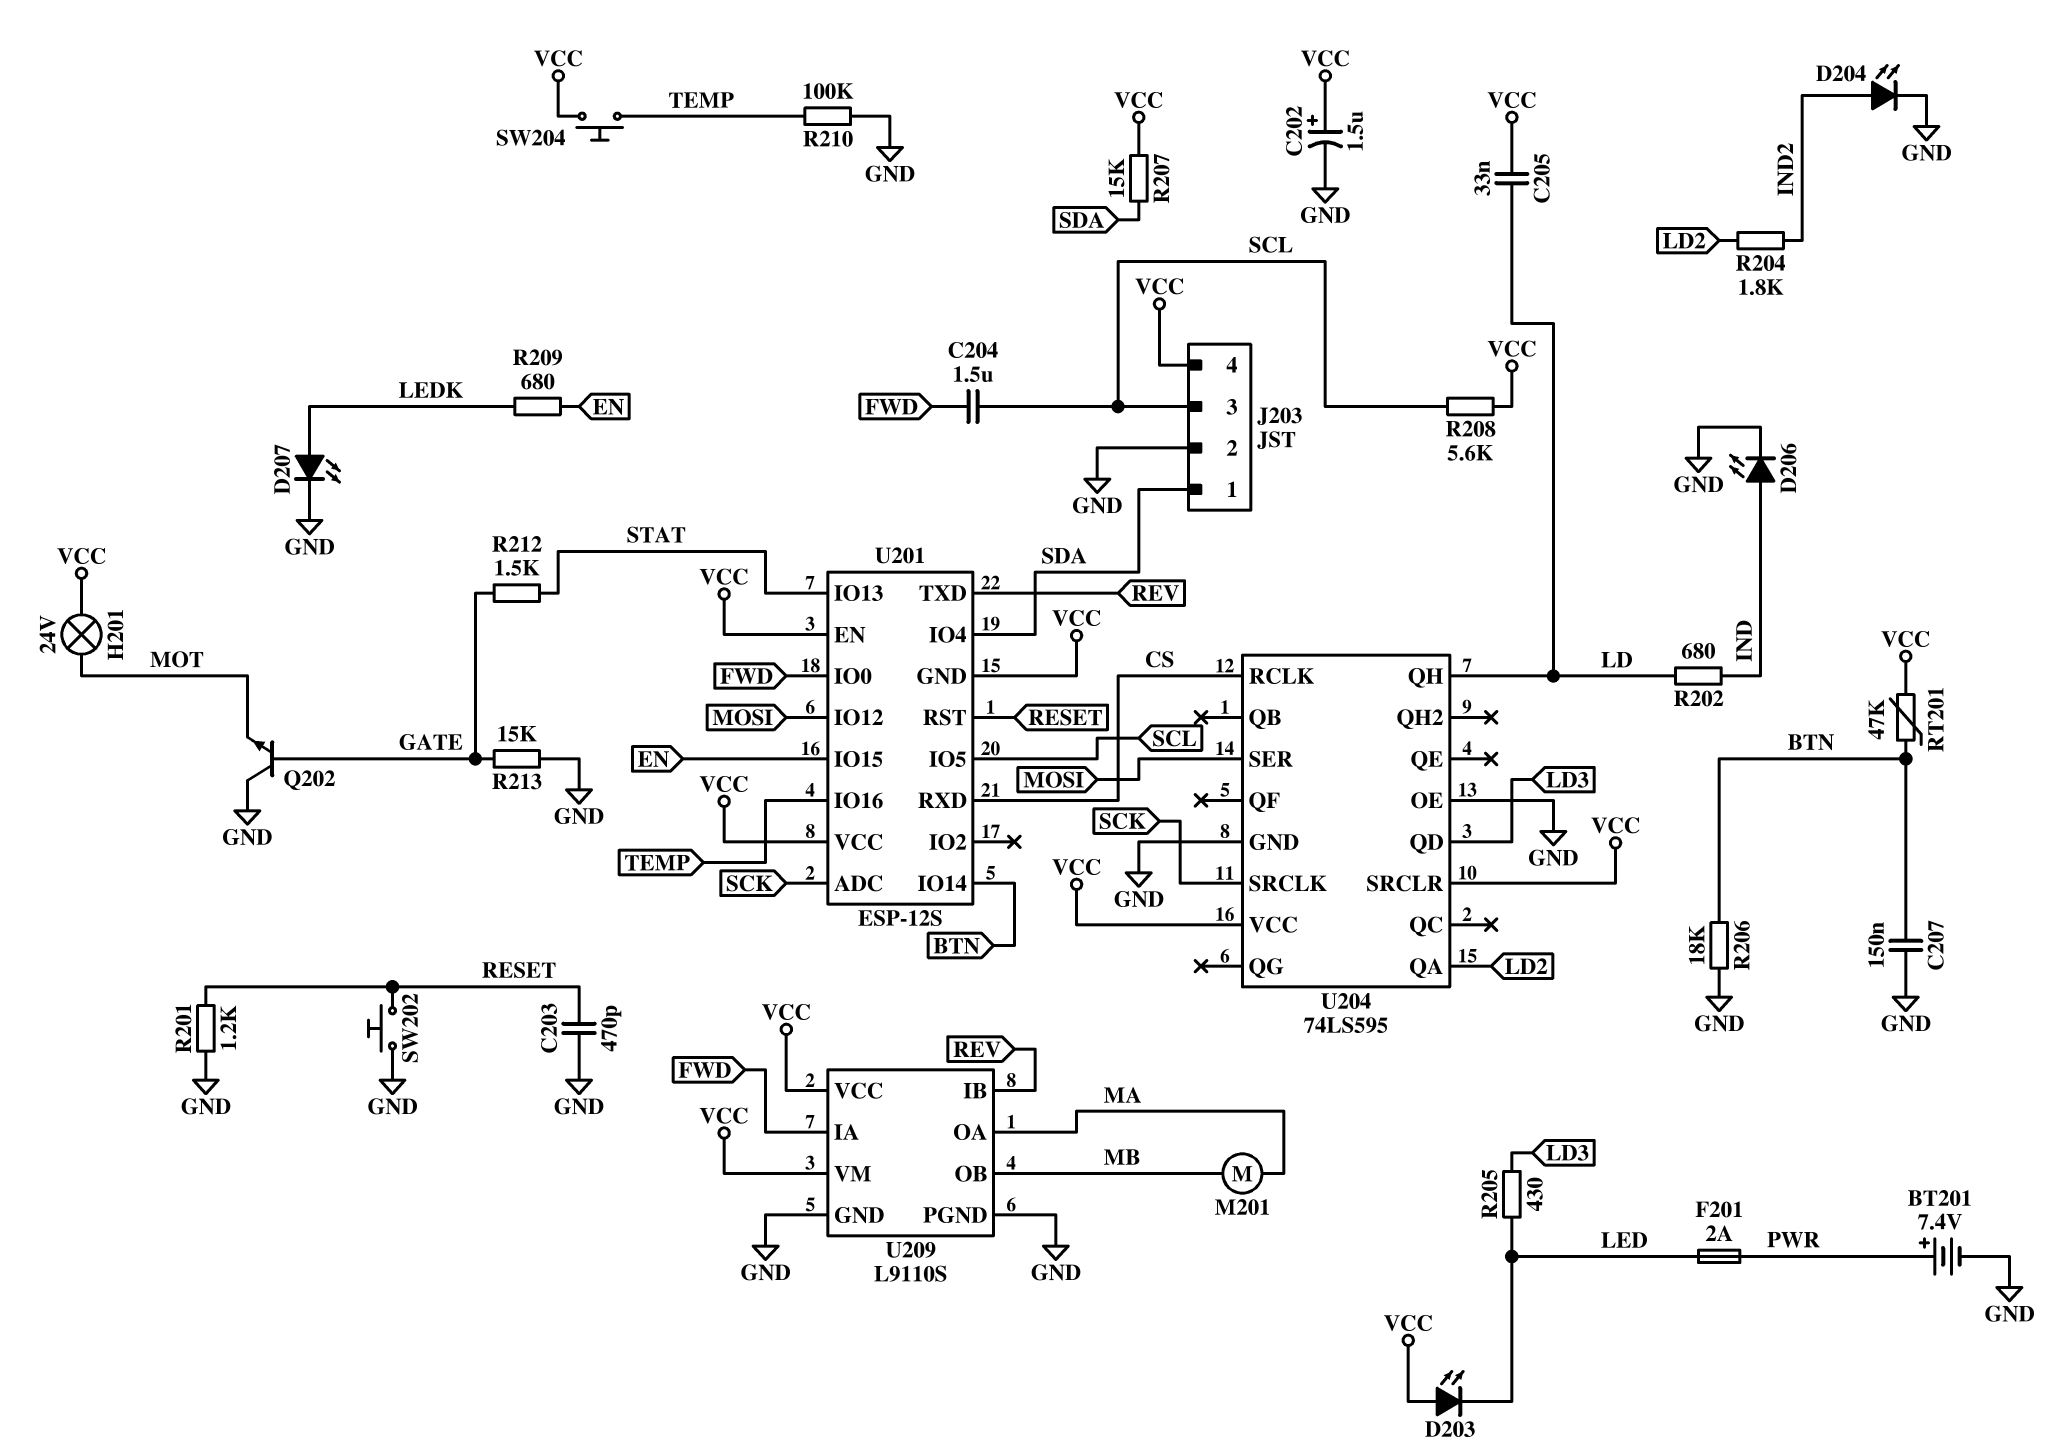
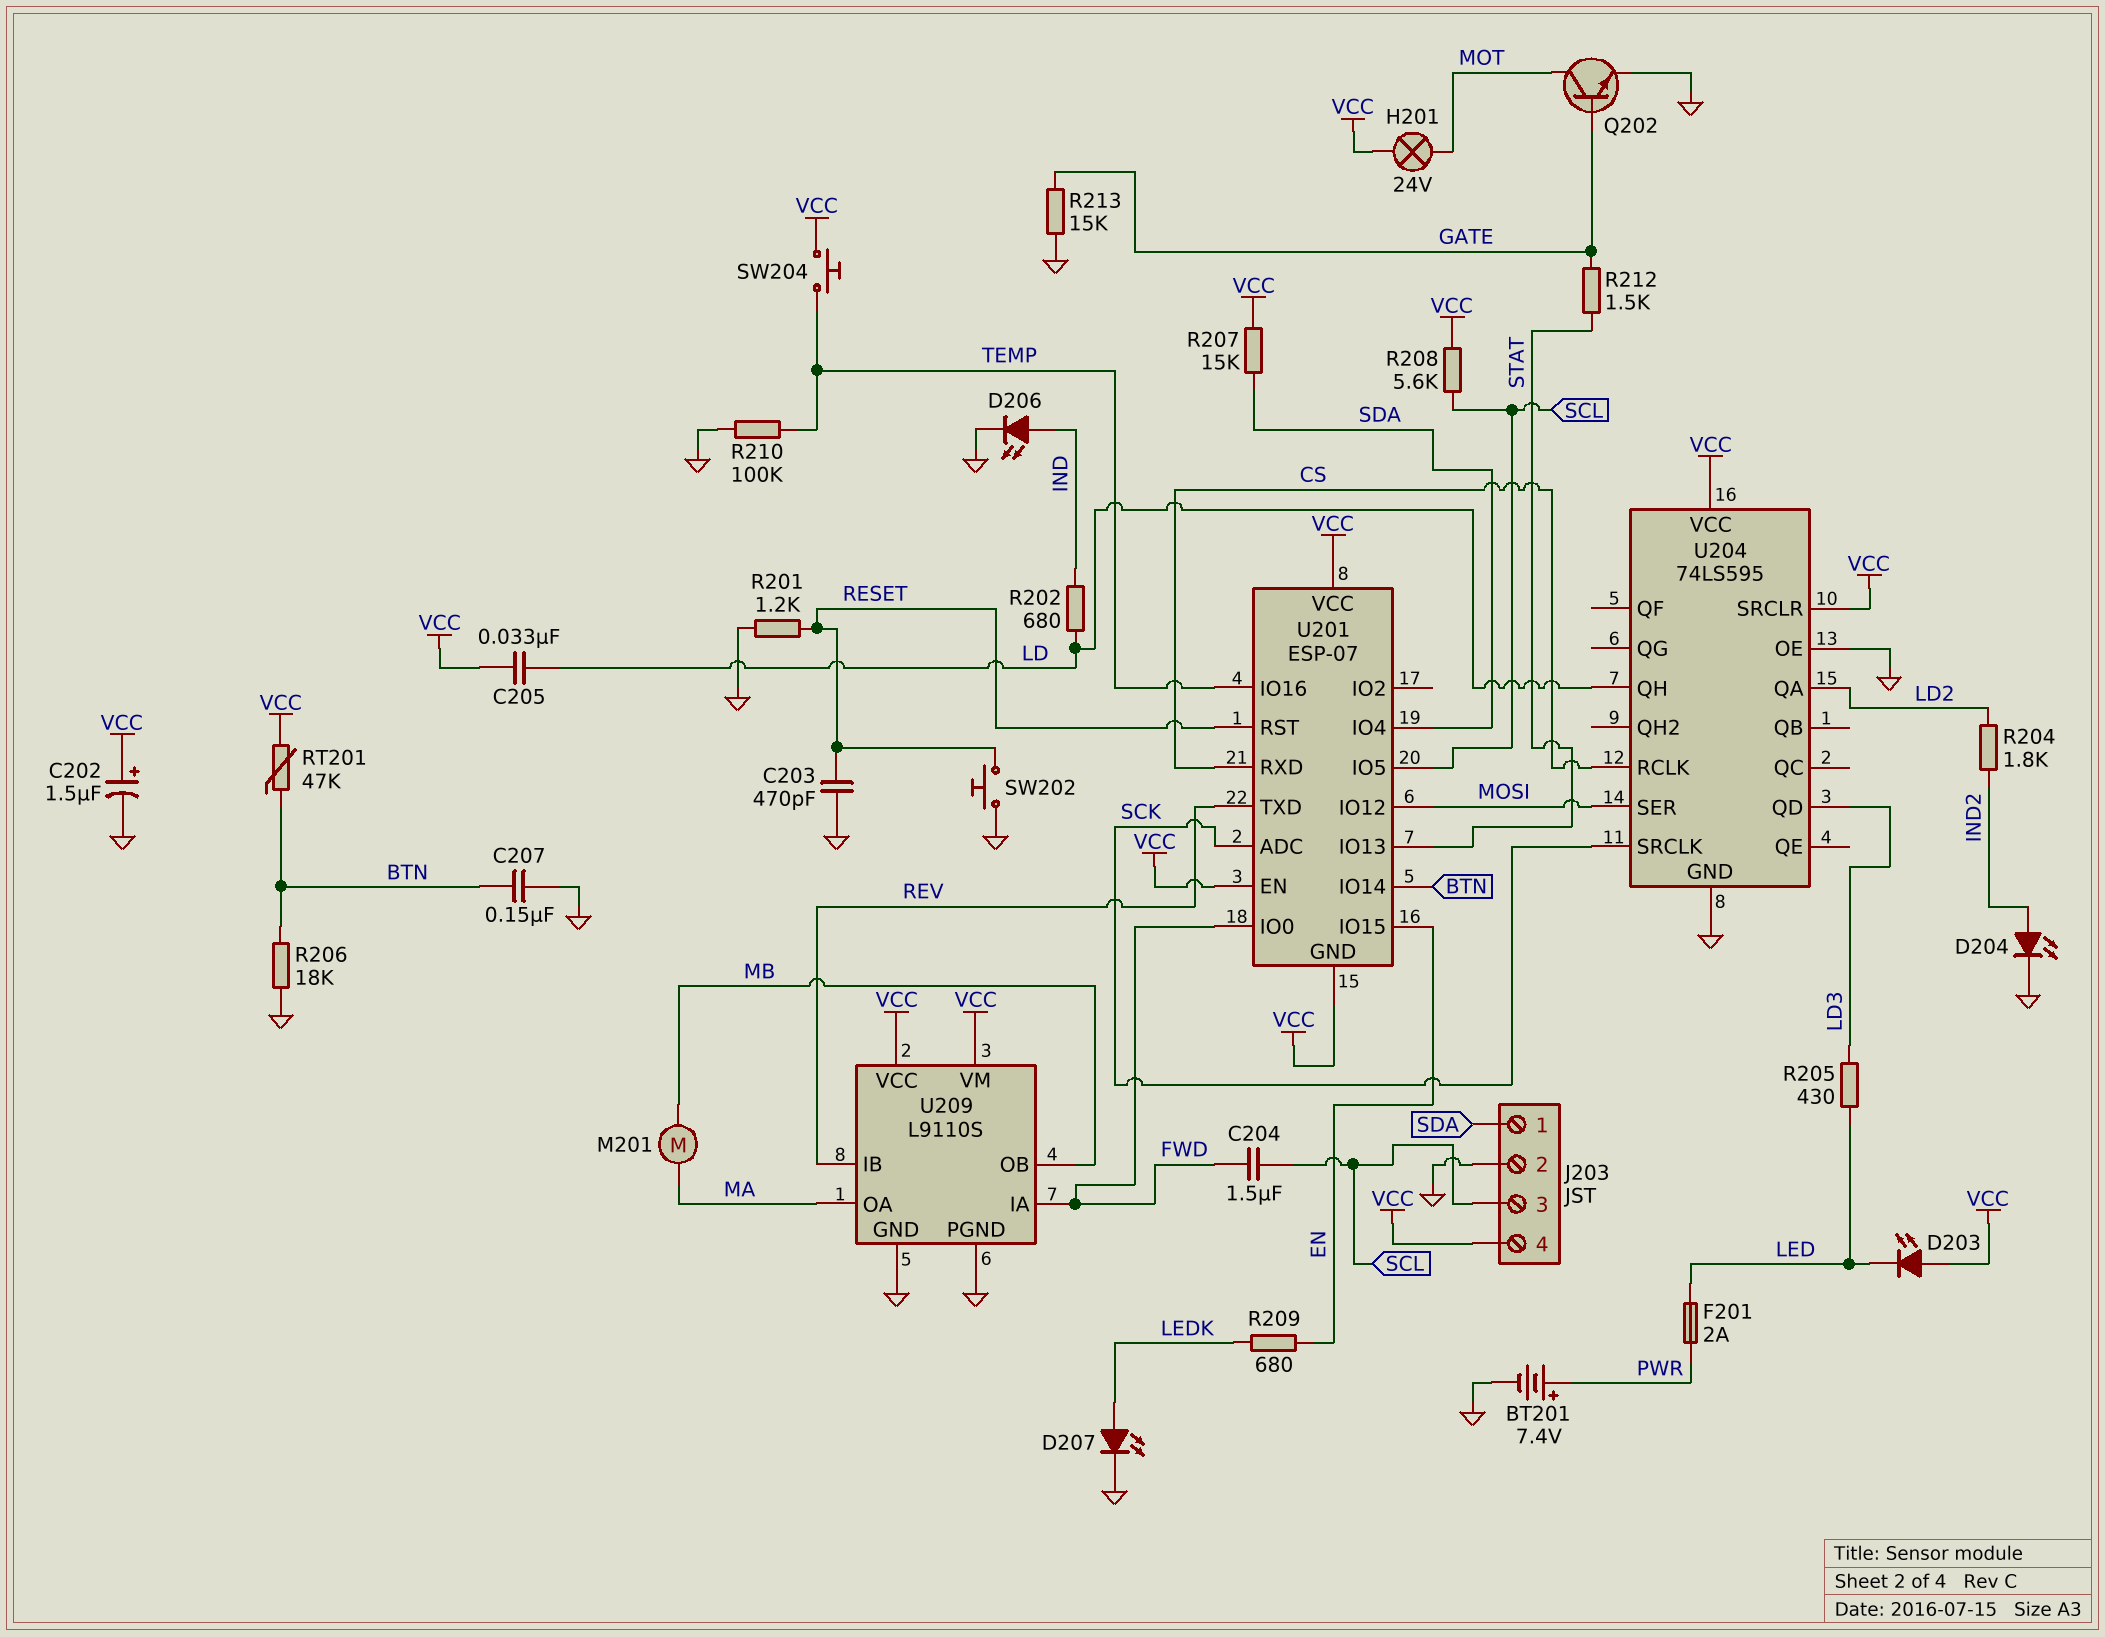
Q202: NPN (B GATE, C GND, E MOT) -> NPN (B GATE, C MOT, E GND)
U201: ESP-12S -> ESP-07

